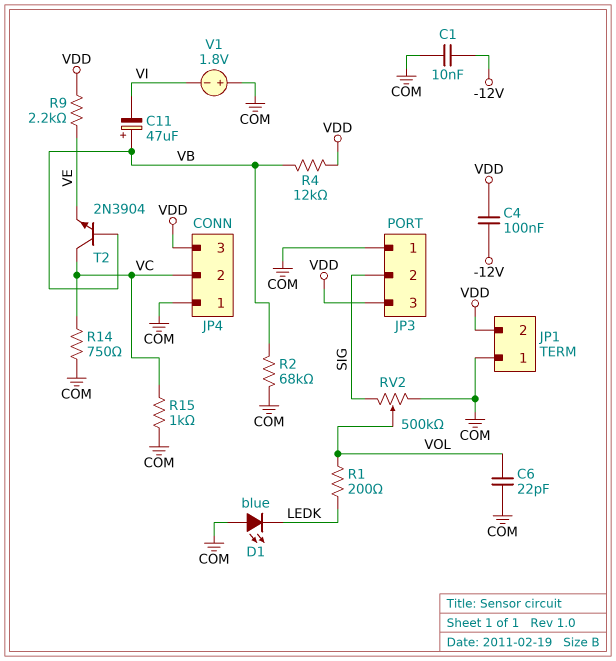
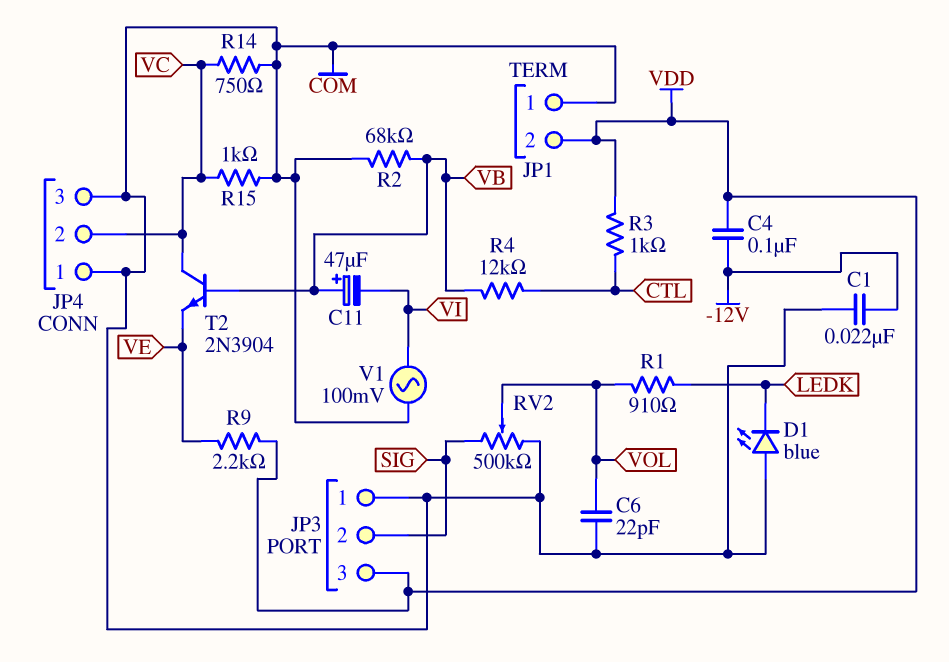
C1: 10nF (-12V, COM) -> 22nF (-12V, COM)
JP4 pin 3: VDD -> COM
R1: 200 (LEDK, VOL) -> 910 (LEDK, VOL)
R3: none -> 1k (CTL, VDD)
R4: 12k (VB, VDD) -> 12k (CTL, VB)
V1: 1.8V (plus COM, minus VI) -> AC 100mV (COM, VI)

